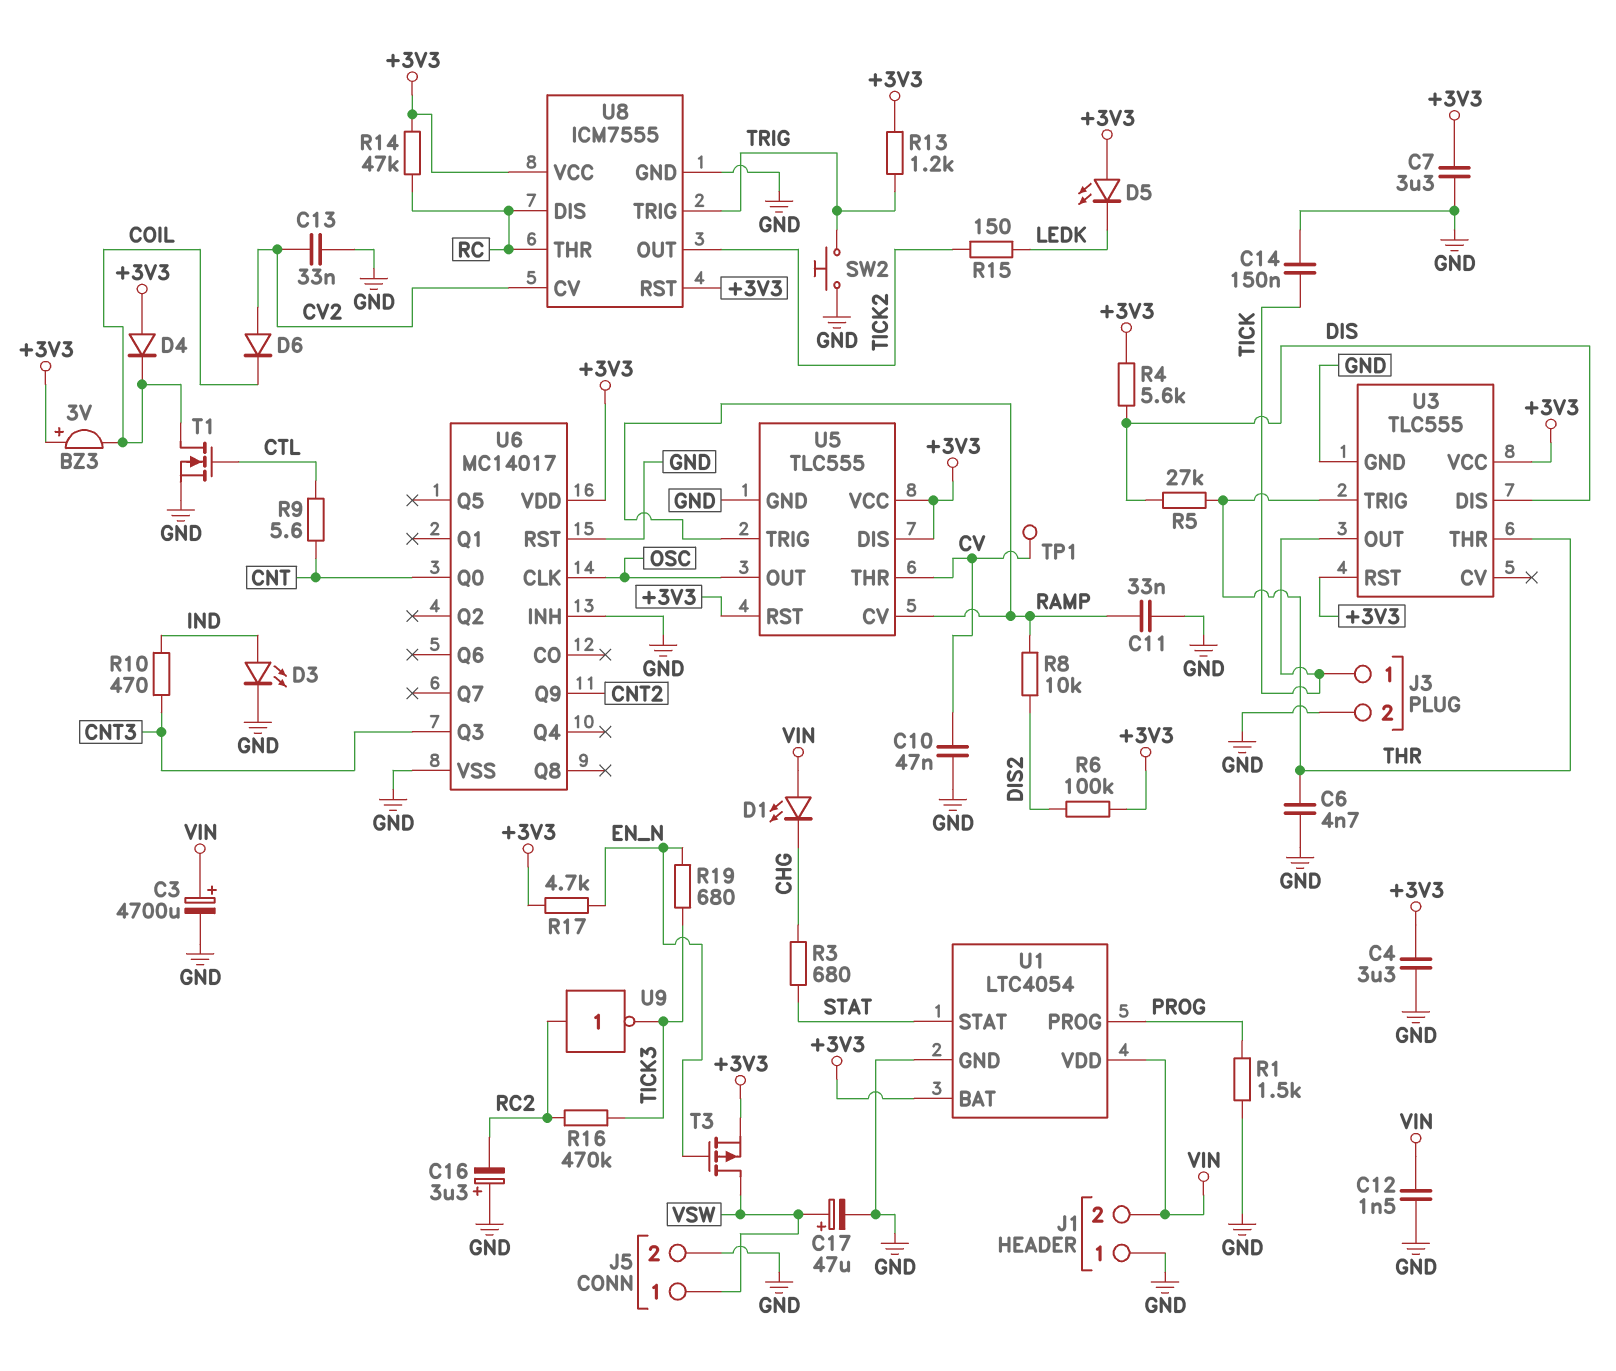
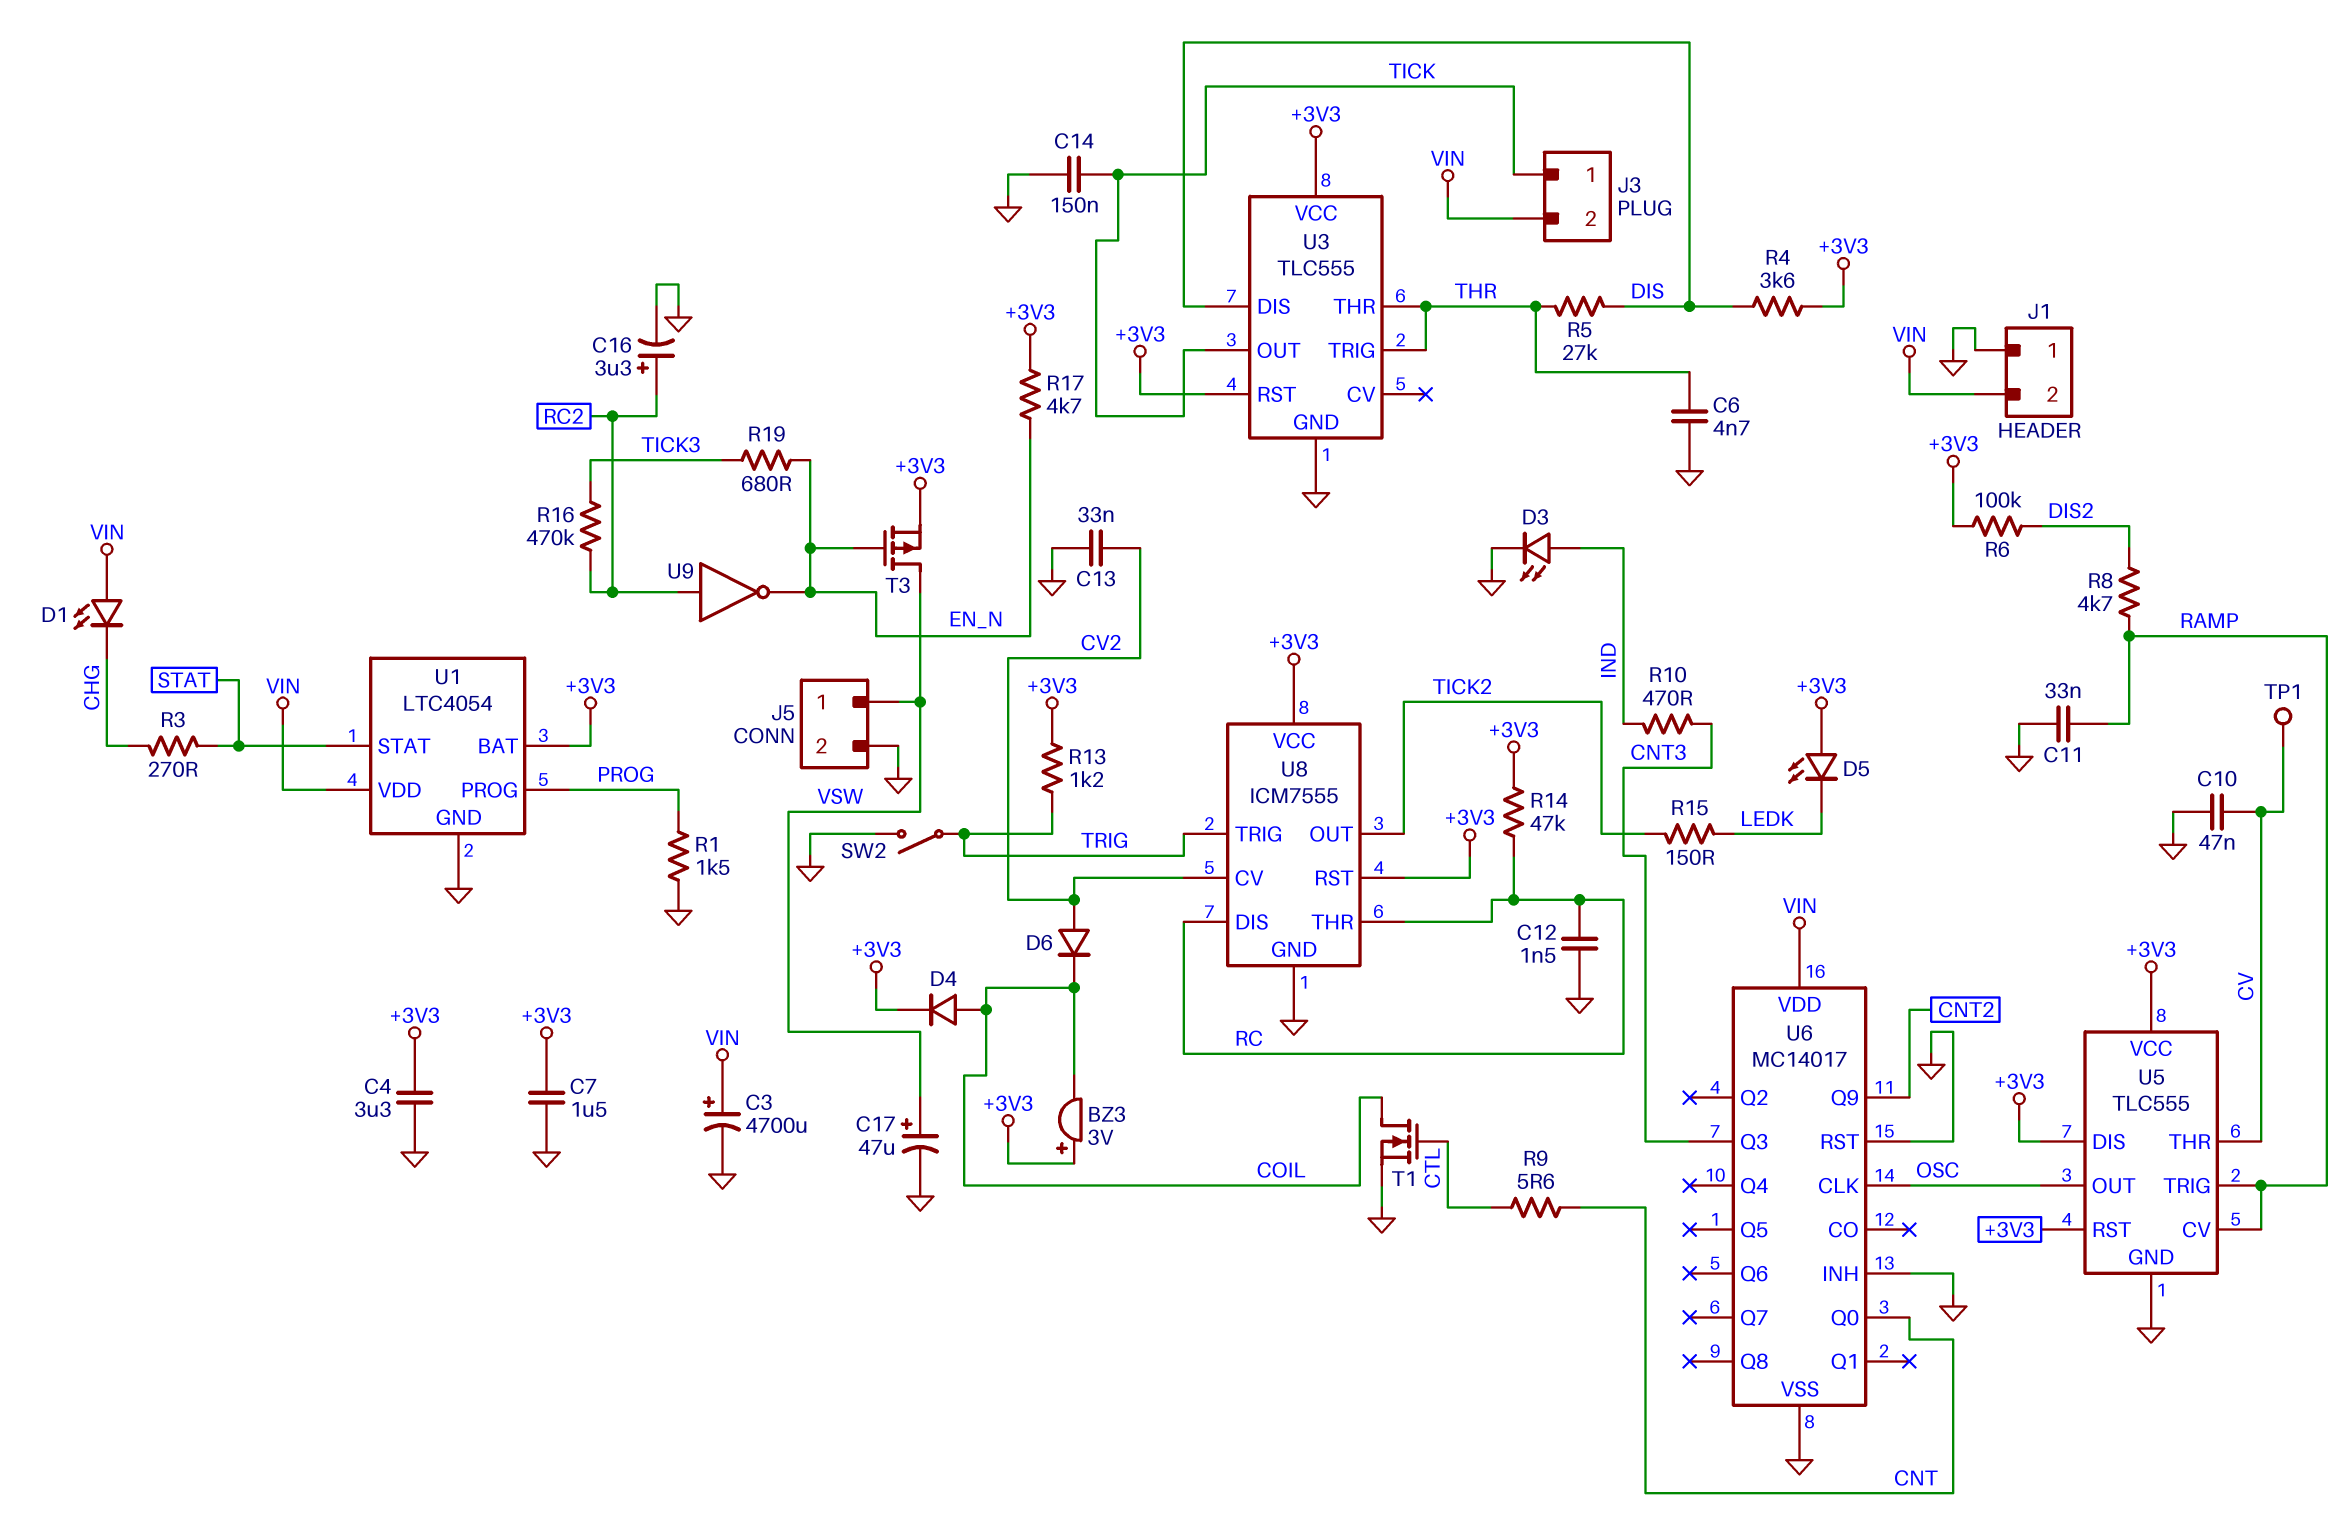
C7: 3.3uF (+3V3, GND) -> 1.5uF (+3V3, GND)
C12: 1.5nF (GND, VIN) -> 1.5nF (GND, RC)
C16: 3.3uF (plus GND, minus RC2) -> 3.3uF (plus RC2, minus GND)
D4: diode (A +3V3, K COIL) -> diode (A COIL, K +3V3)
J3 pin 2: GND -> VIN
R3: 680 (CHG, STAT) -> 270 (CHG, STAT)
R4: 5.6k (+3V3, DIS) -> 3.6k (+3V3, DIS)
R8: 10k (DIS2, RAMP) -> 4.7k (DIS2, RAMP)
SW2: button (GND, TRIG) -> switch (GND, TRIG)
U6 pin VDD: +3V3 -> VIN
U9: NOT (in RC2, out TICK3) -> NOT (in RC2, out EN_N)

